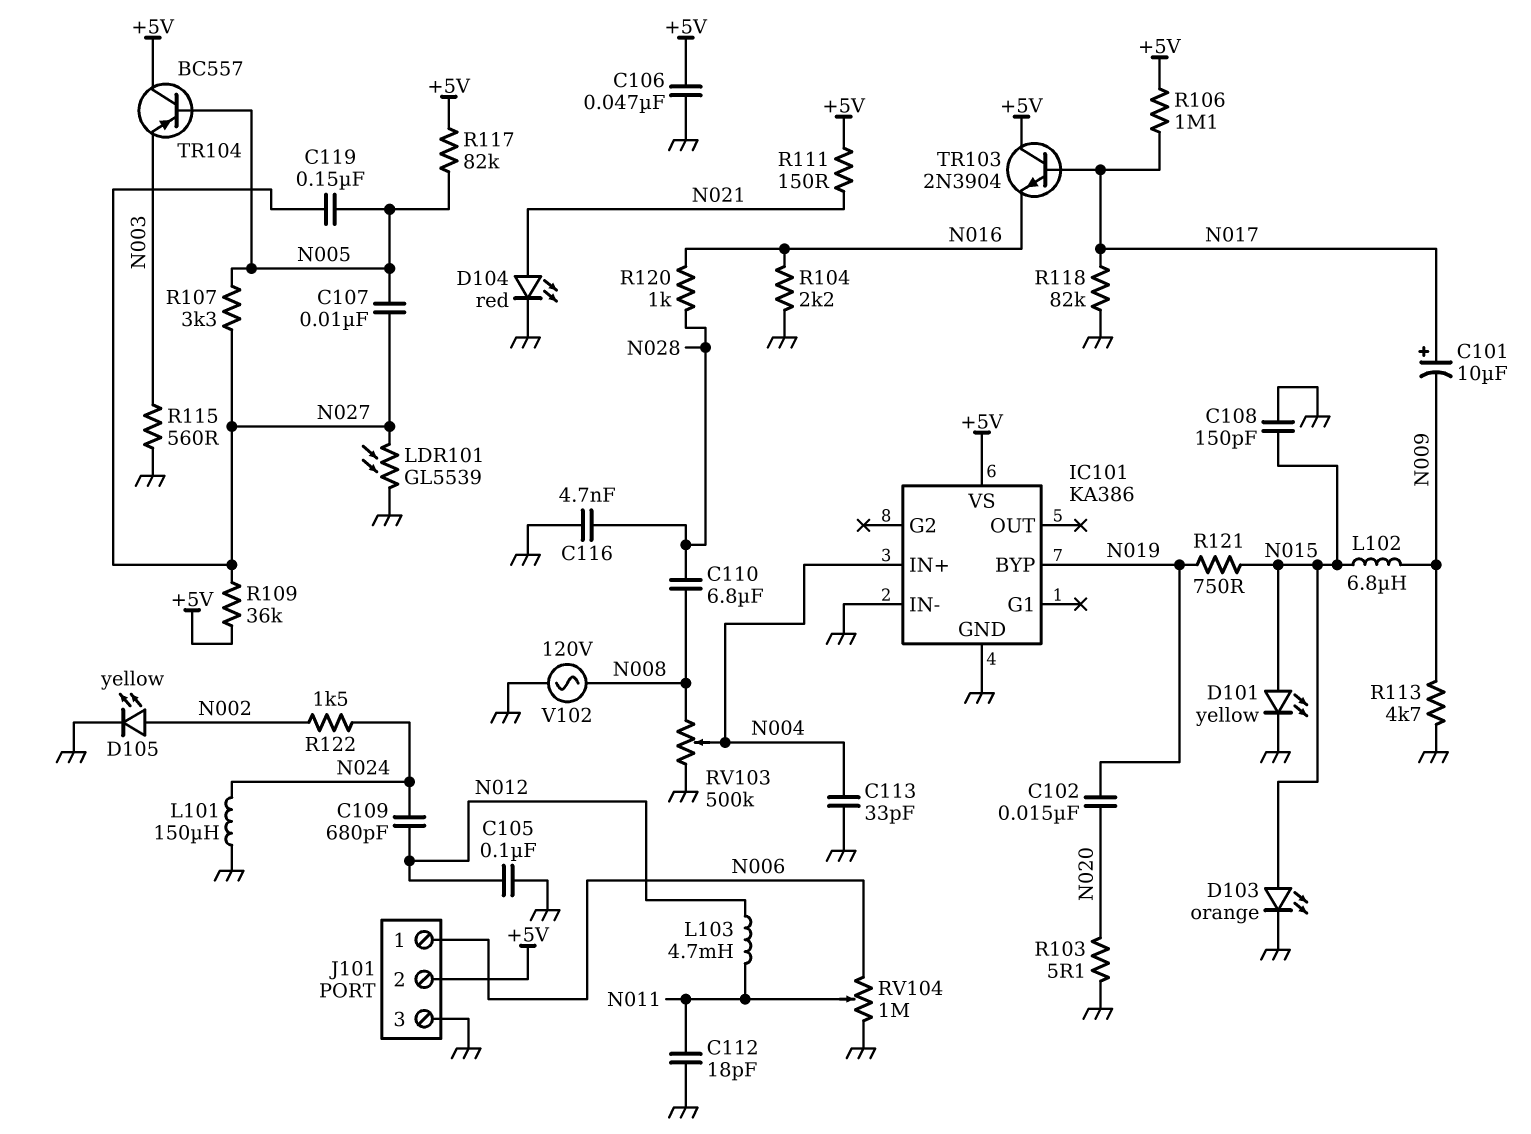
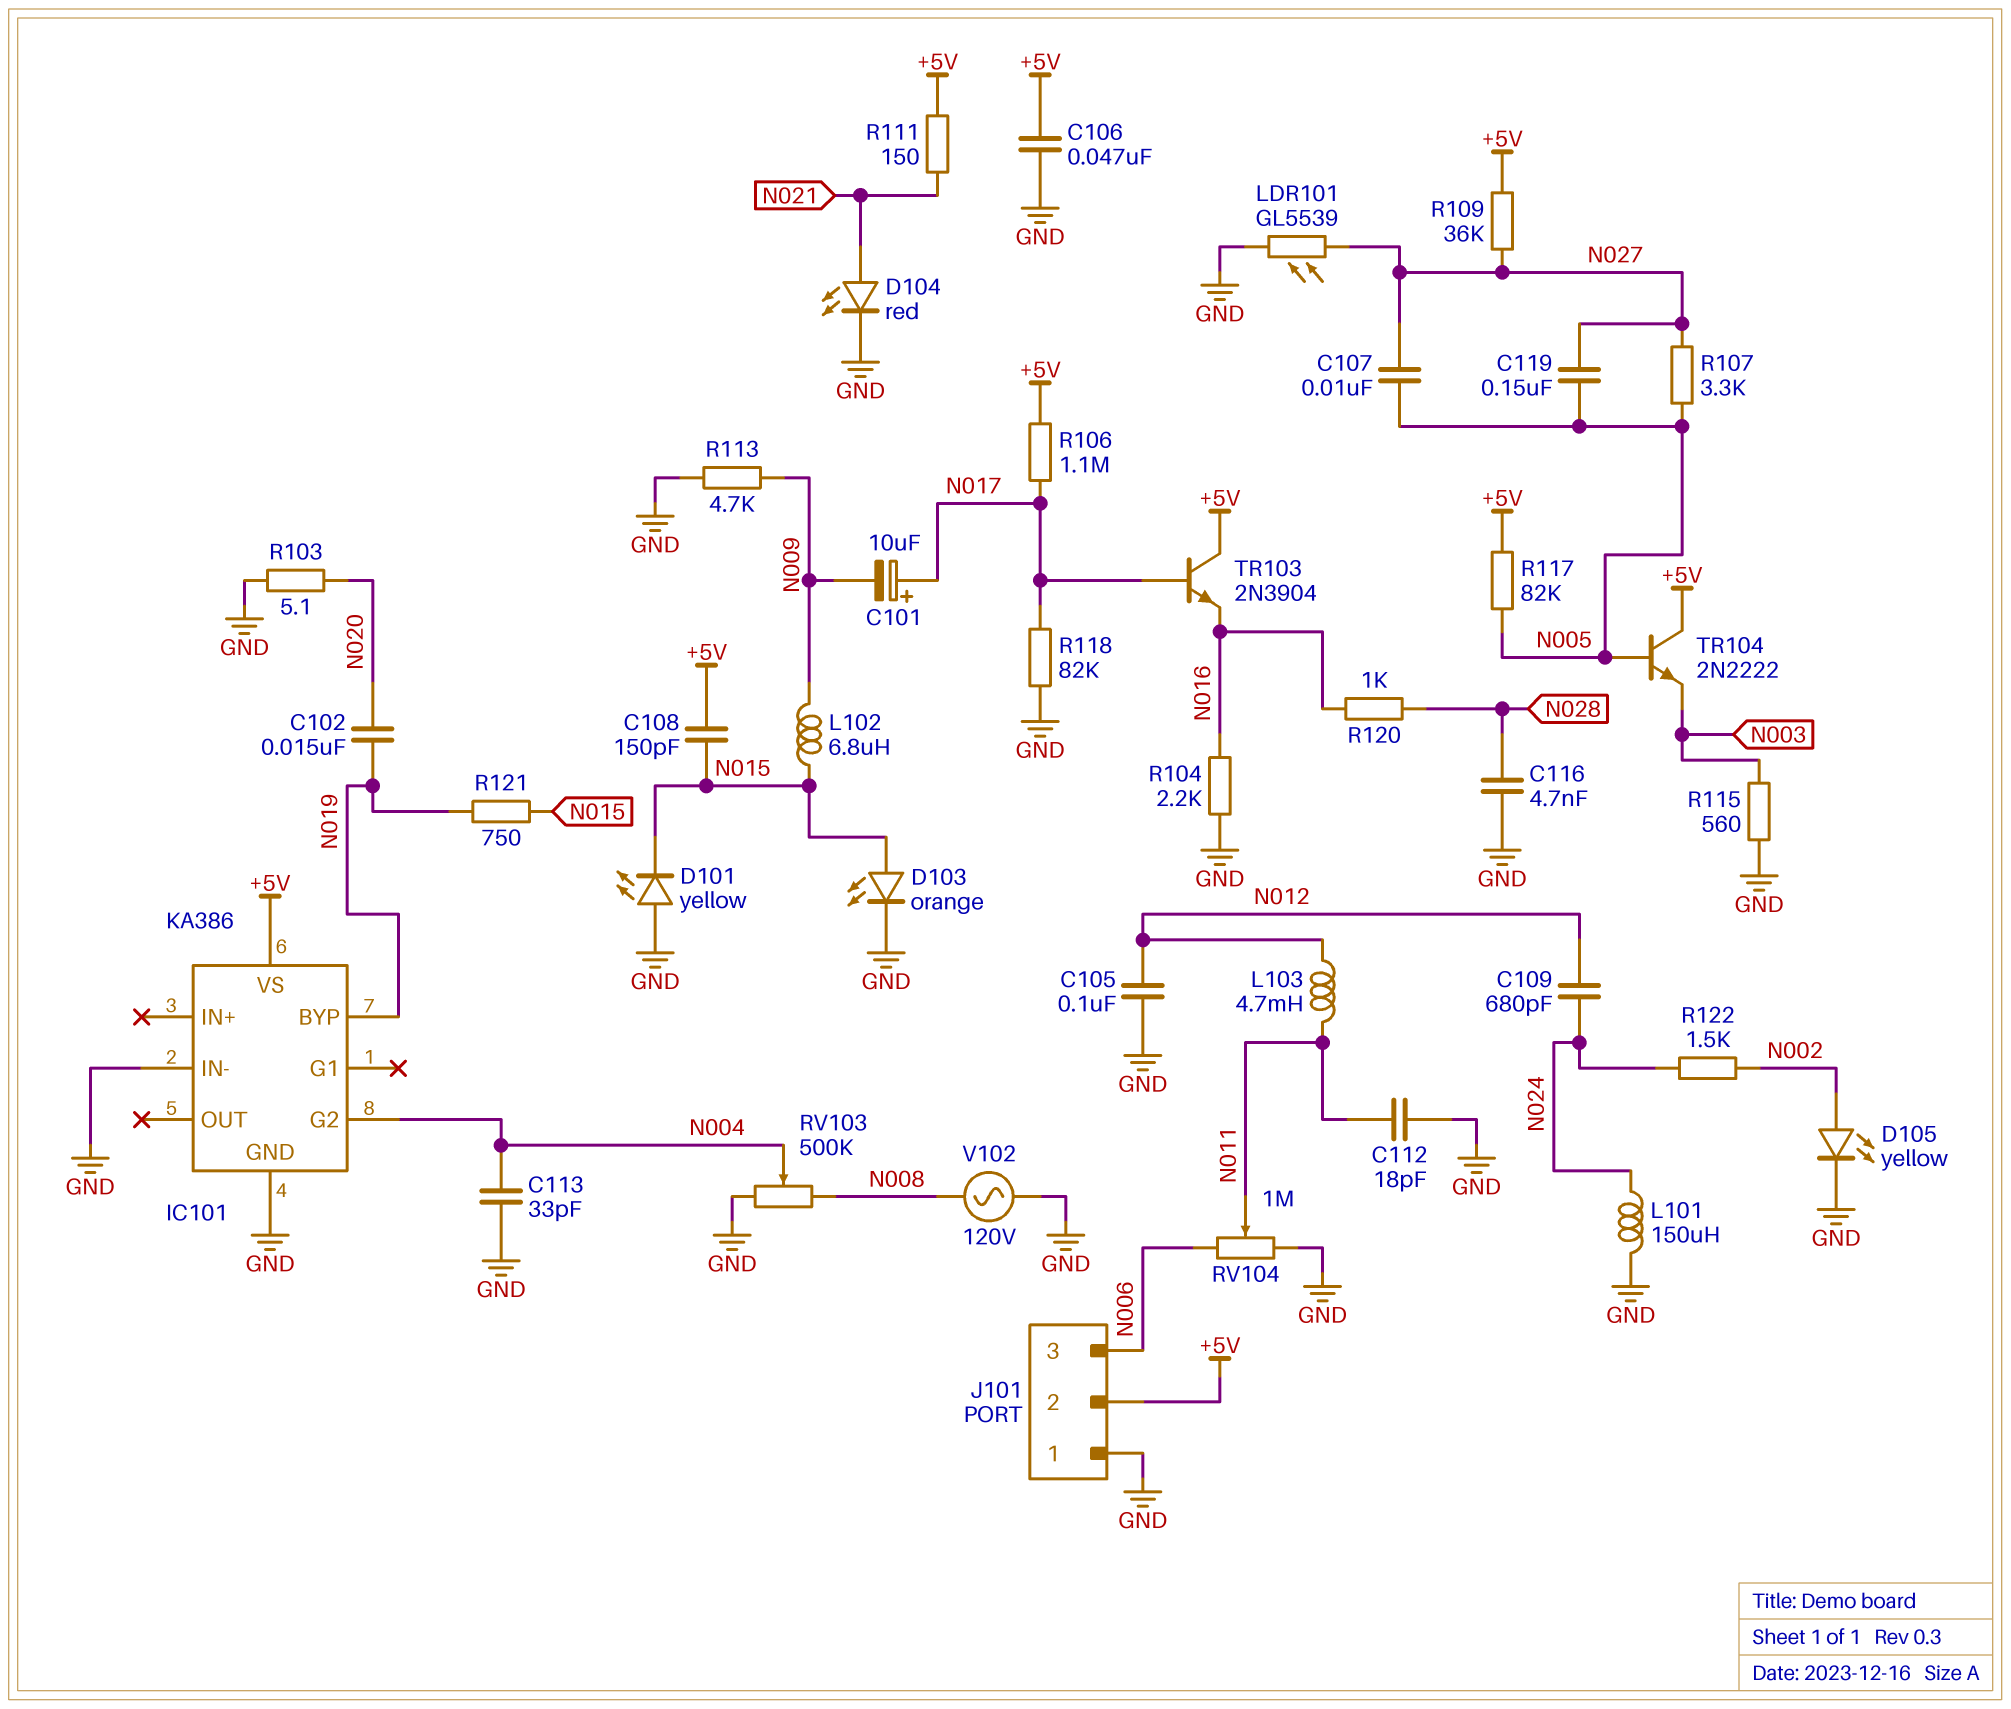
C108: 150pF (GND, N015) -> 150pF (+5V, N015)
C110: 6.8uF (N008, N028) -> none
D101: LED yellow (A N015, K GND) -> LED yellow (A GND, K N015)
IC101 pin G2: none -> N004
IC101 pin IN+: N004 -> none
J101 pin 1: N006 -> GND
J101 pin 3: GND -> N006
TR104: PNP BC557 (B N005, C +5V, E N003) -> NPN 2N2222 (B N005, C +5V, E N003)

